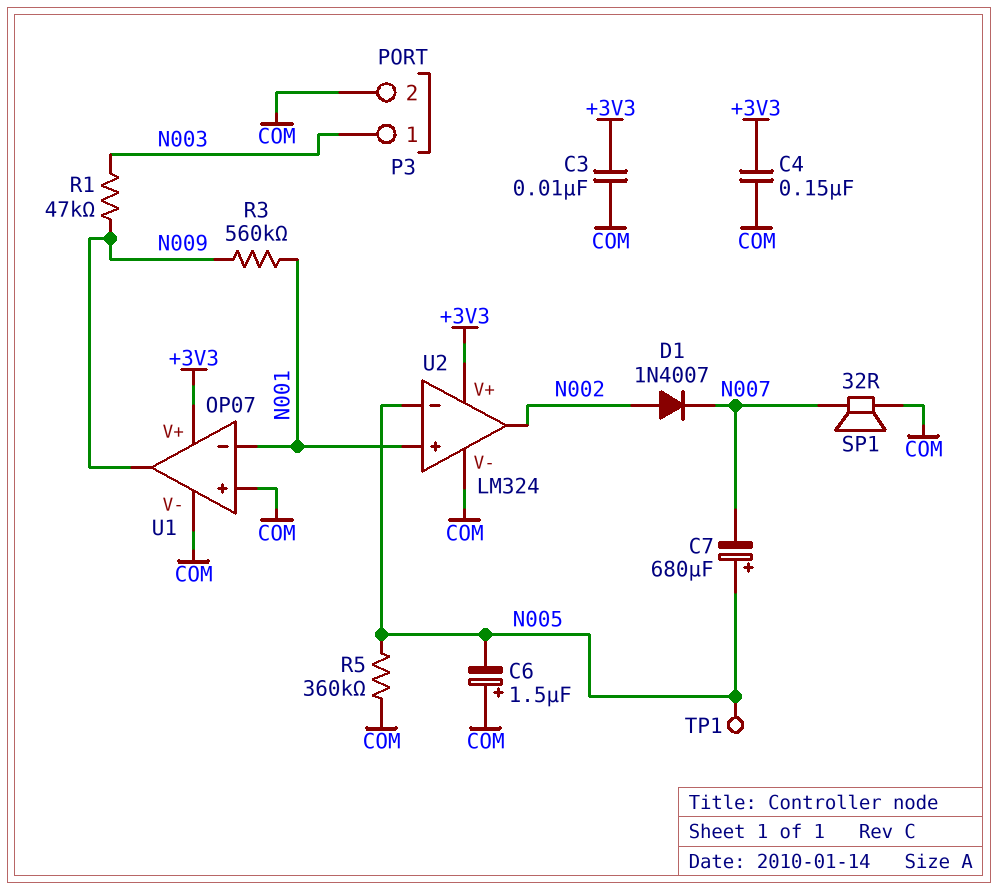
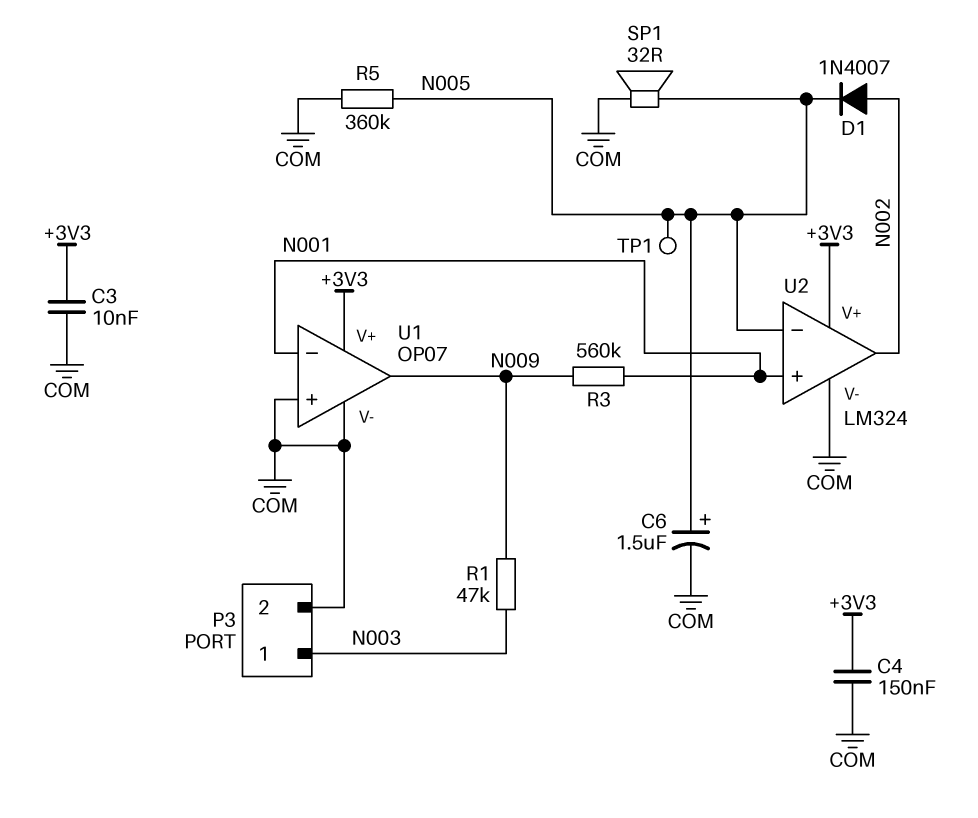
C6: 1.5uF (plus COM, minus N005) -> 1.5uF (plus N005, minus COM)
C7: 680uF (plus N005, minus N007) -> none
D1: diode 1N4007 (A N002, K N007) -> diode 1N4007 (A N002, K N005)
SP1: speaker 32R (COM, N007) -> speaker 32R (COM, N005)

